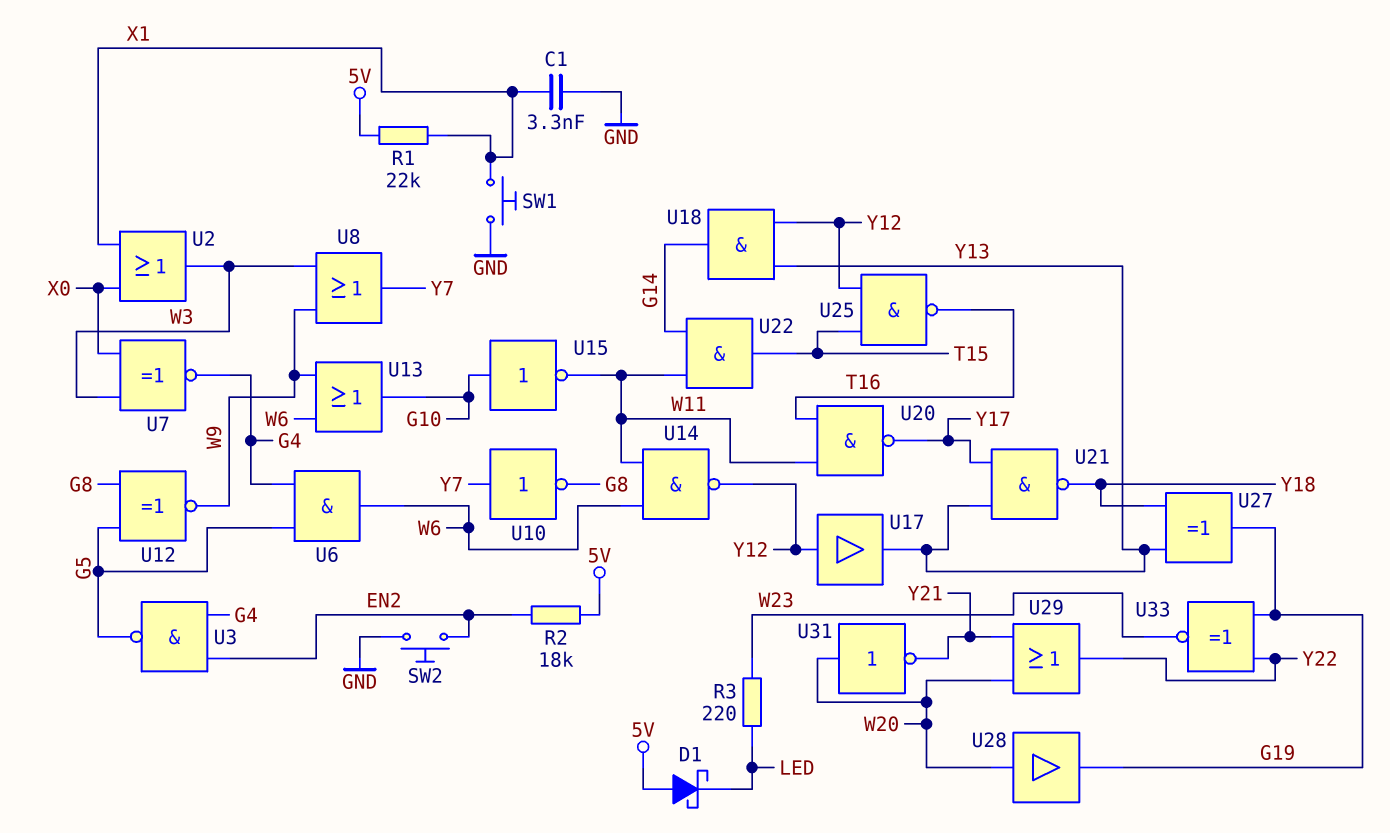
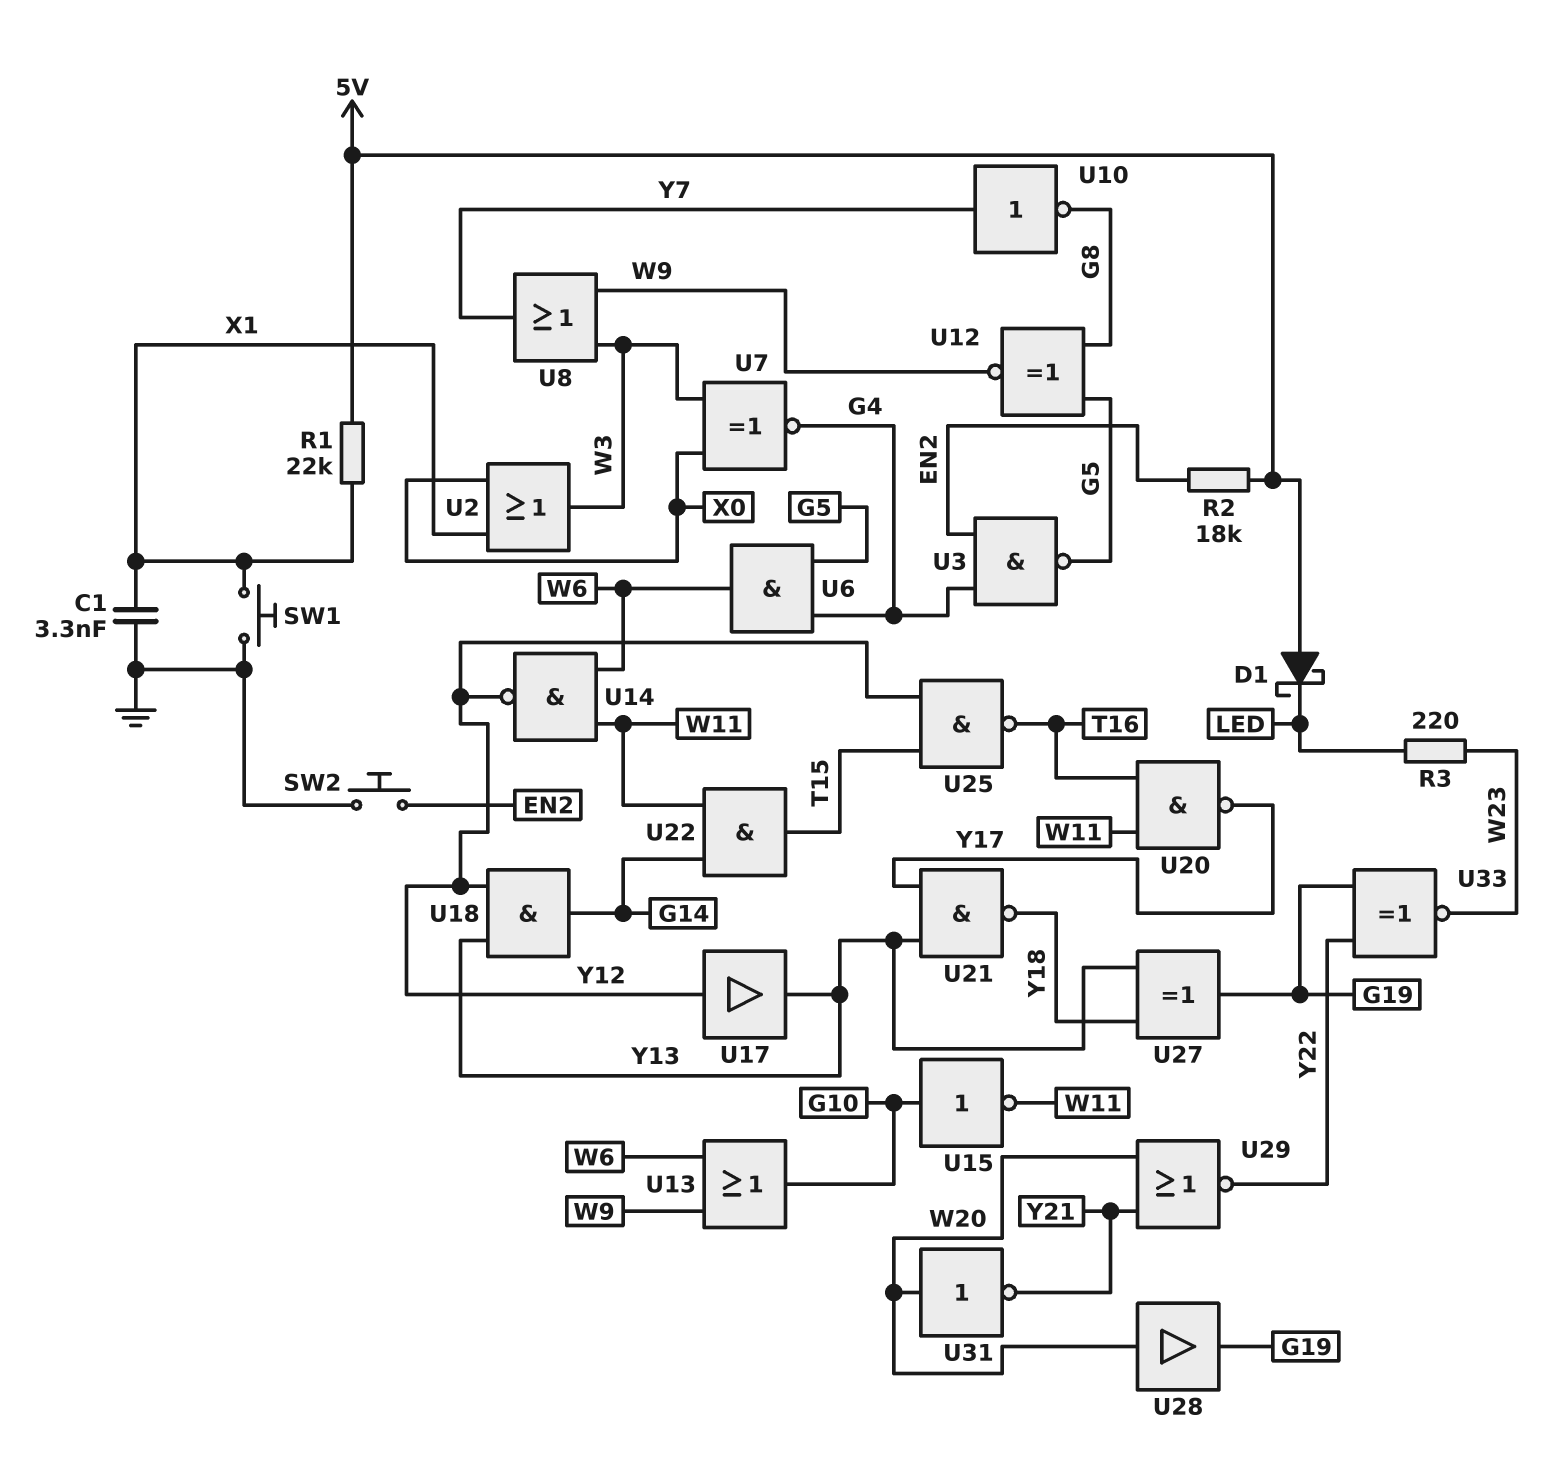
U29: OR (in W20, in Y21, out Y22) -> NOR (in W20, in Y21, out Y22)

